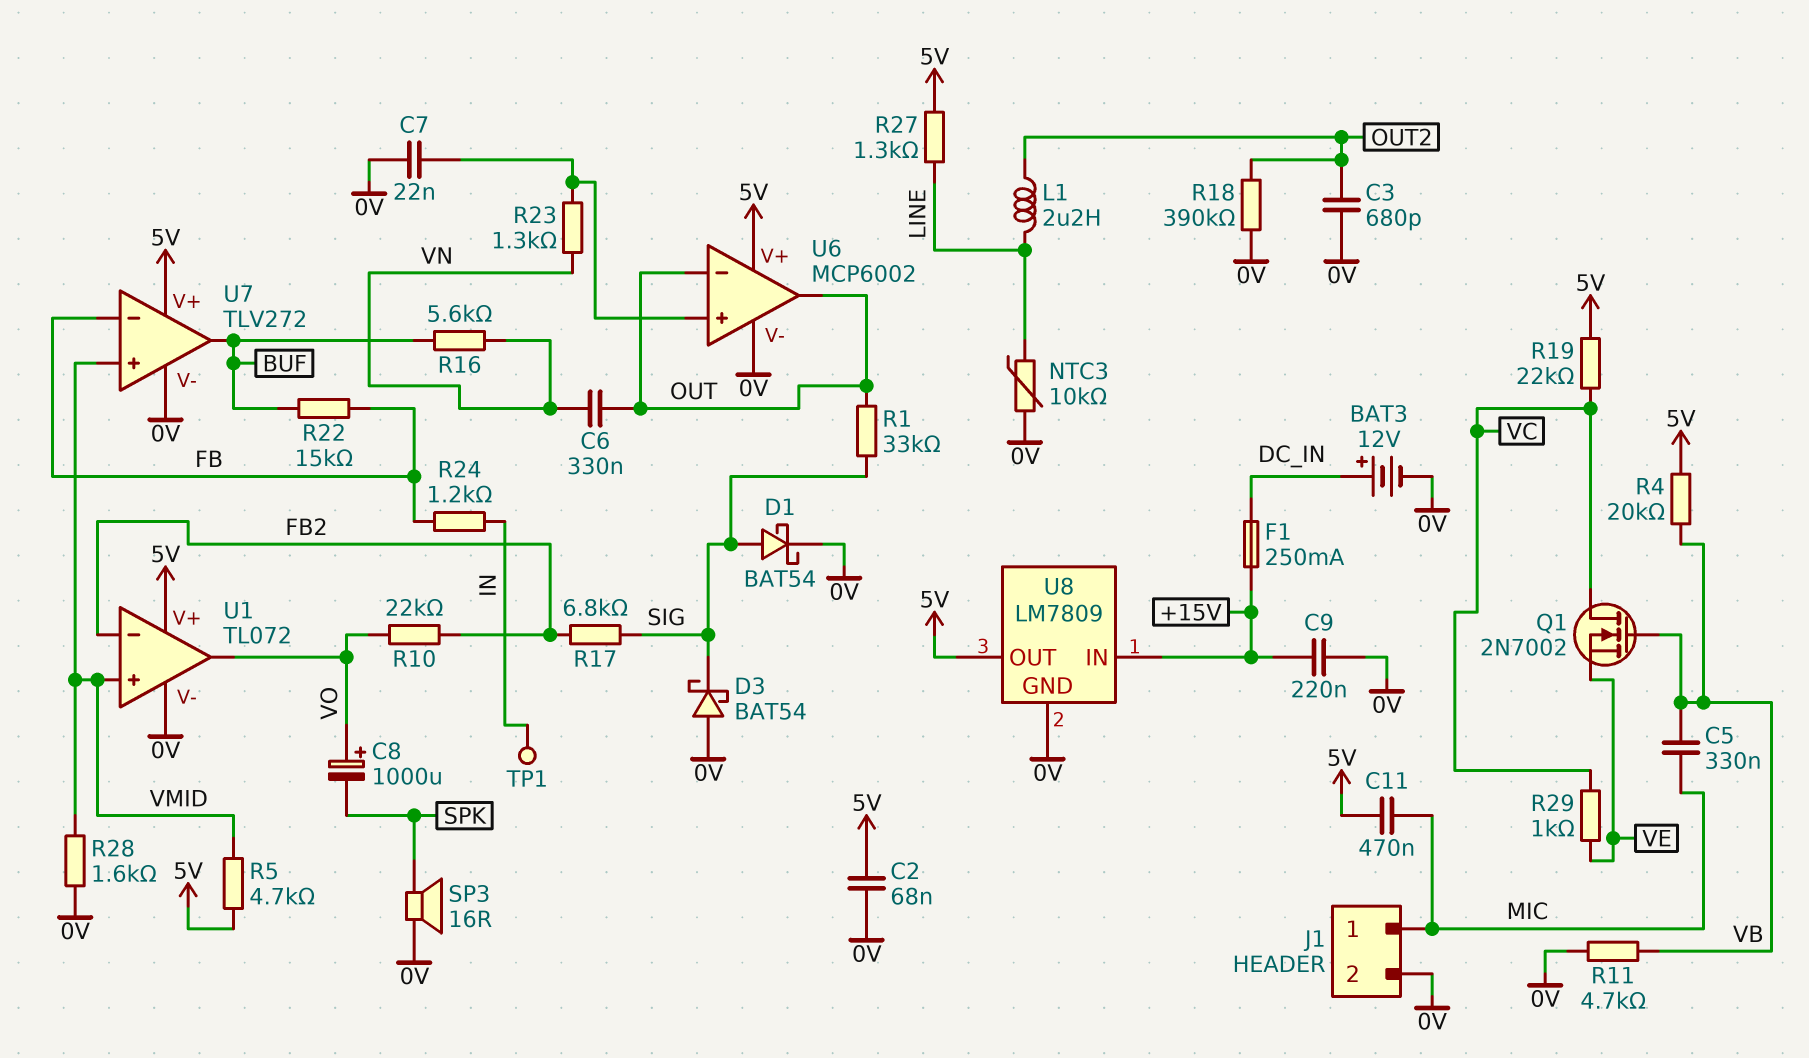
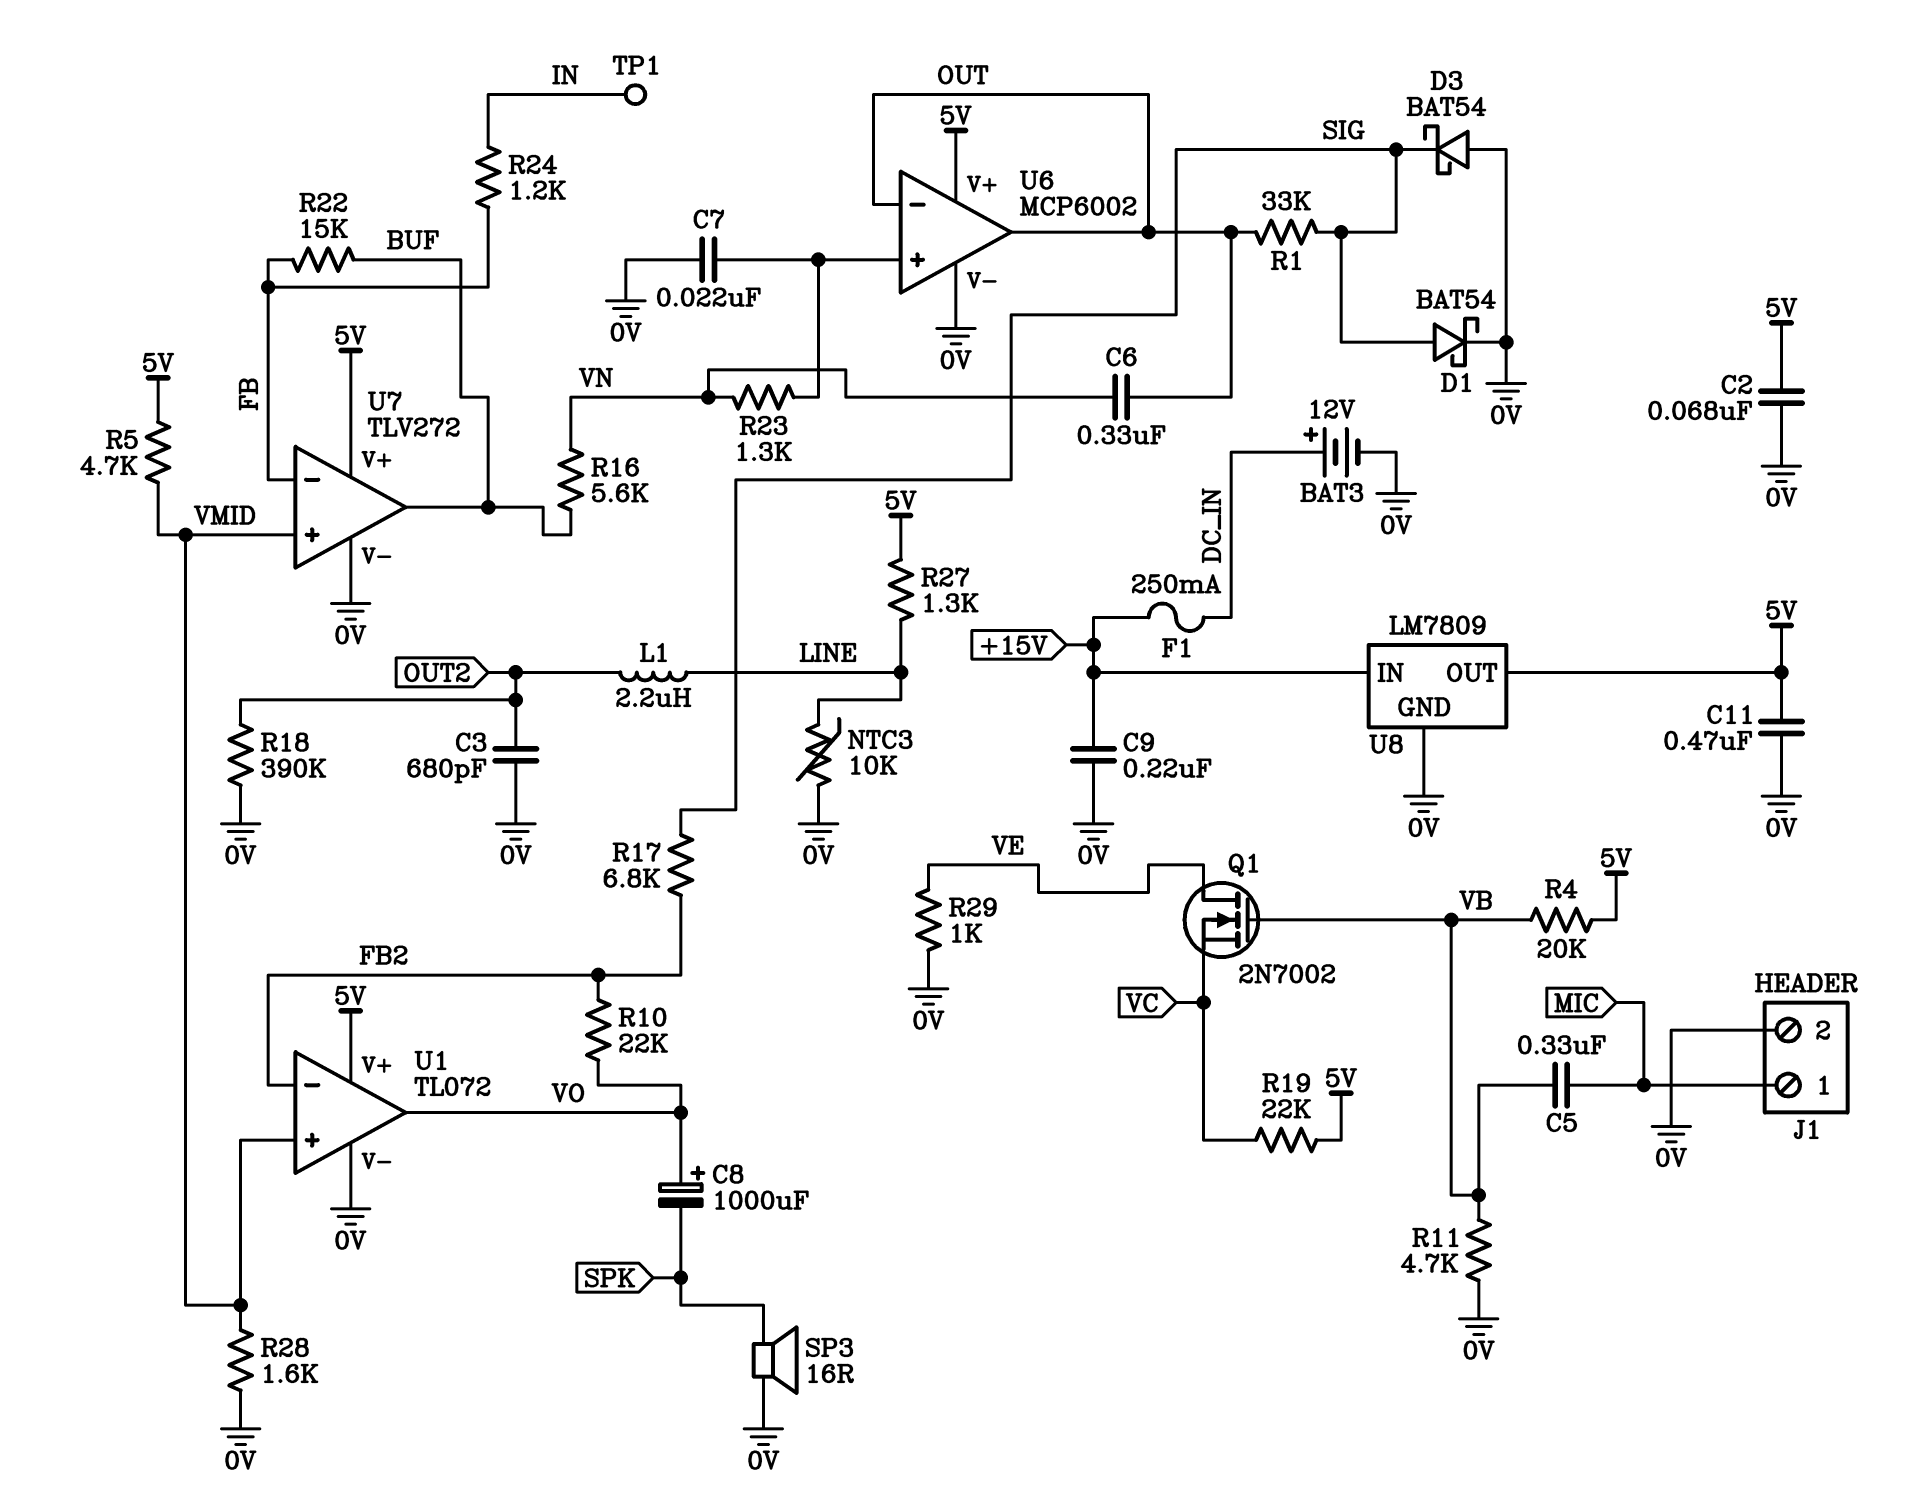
C11: 470nF (5V, MIC) -> 470nF (0V, 5V)
Q1: NMOS 2N7002 (G VB, D VC, S VE) -> NMOS 2N7002 (G VB, D VE, S VC)
R29: 1k (VC, VE) -> 1k (0V, VE)

